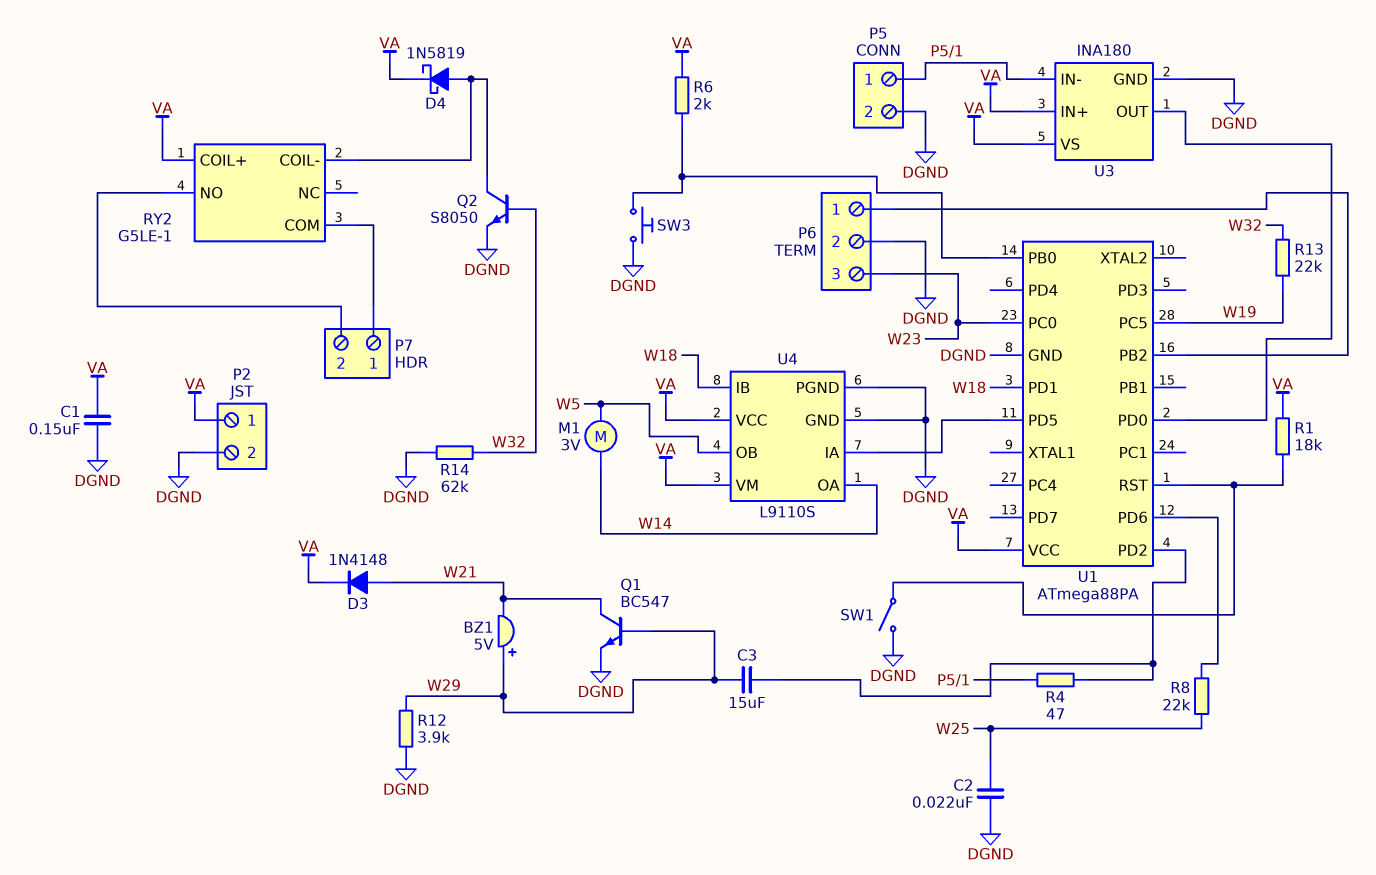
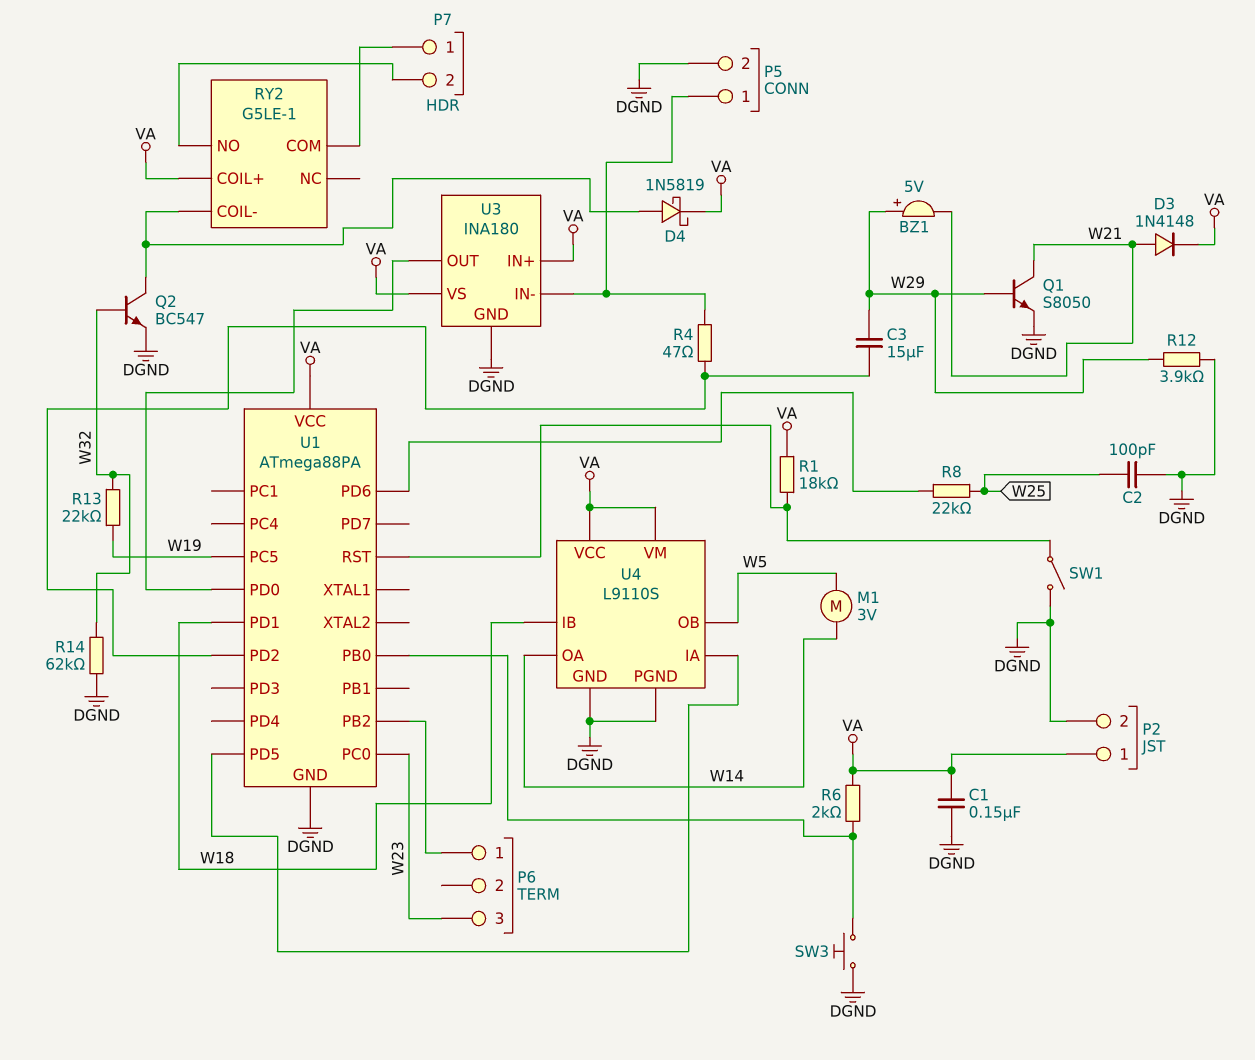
C2: 22nF (DGND, W25) -> 100pF (DGND, W25)
P6 pin 2: DGND -> none
Q1: NPN BC547 (B W29, C W21, E DGND) -> NPN S8050 (B W29, C W21, E DGND)
Q2: NPN S8050 (B W32, C RY2/COIL-, E DGND) -> NPN BC547 (B W32, C RY2/COIL-, E DGND)

